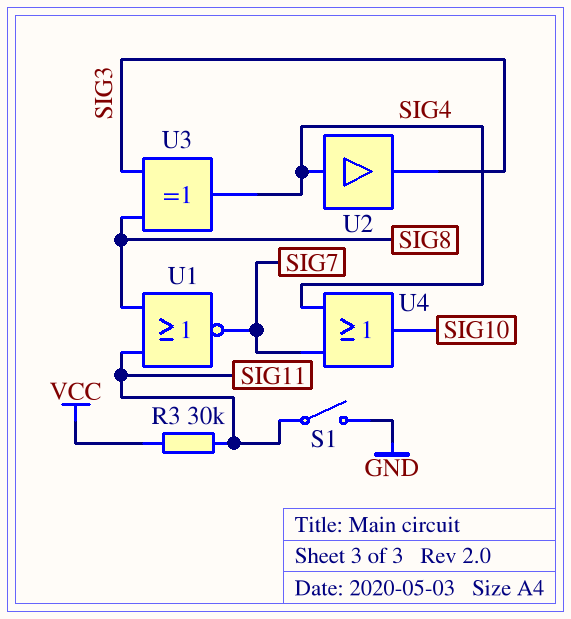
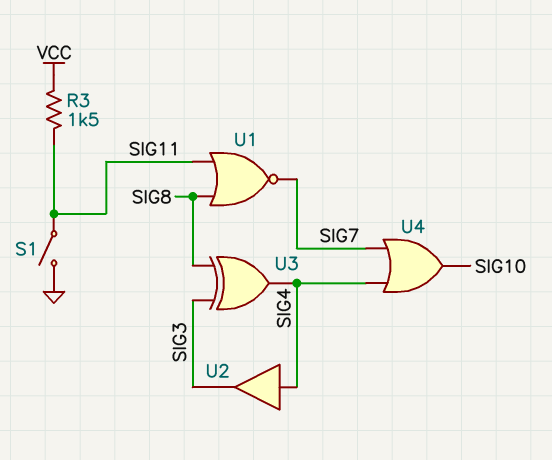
R3: 30k (SIG11, VCC) -> 1.5k (SIG11, VCC)

